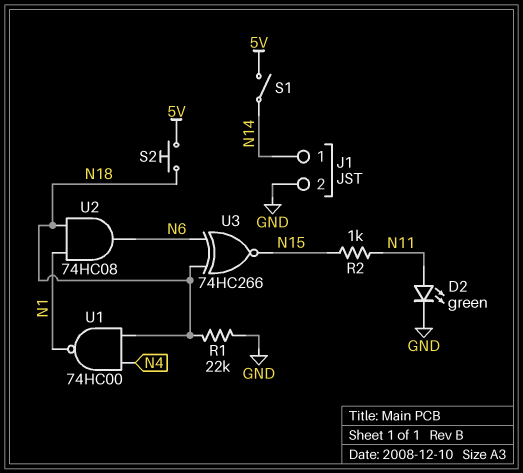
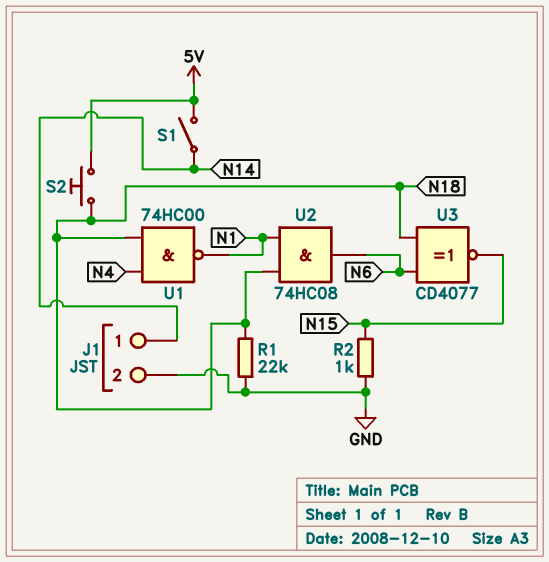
D2: LED green (A N11, K GND) -> none
R2: 1k (N11, N15) -> 1k (GND, N15)
U3: XNOR 74HC266 (in N6, in N18, out N15) -> XNOR CD4077 (in N6, in N18, out N15)

